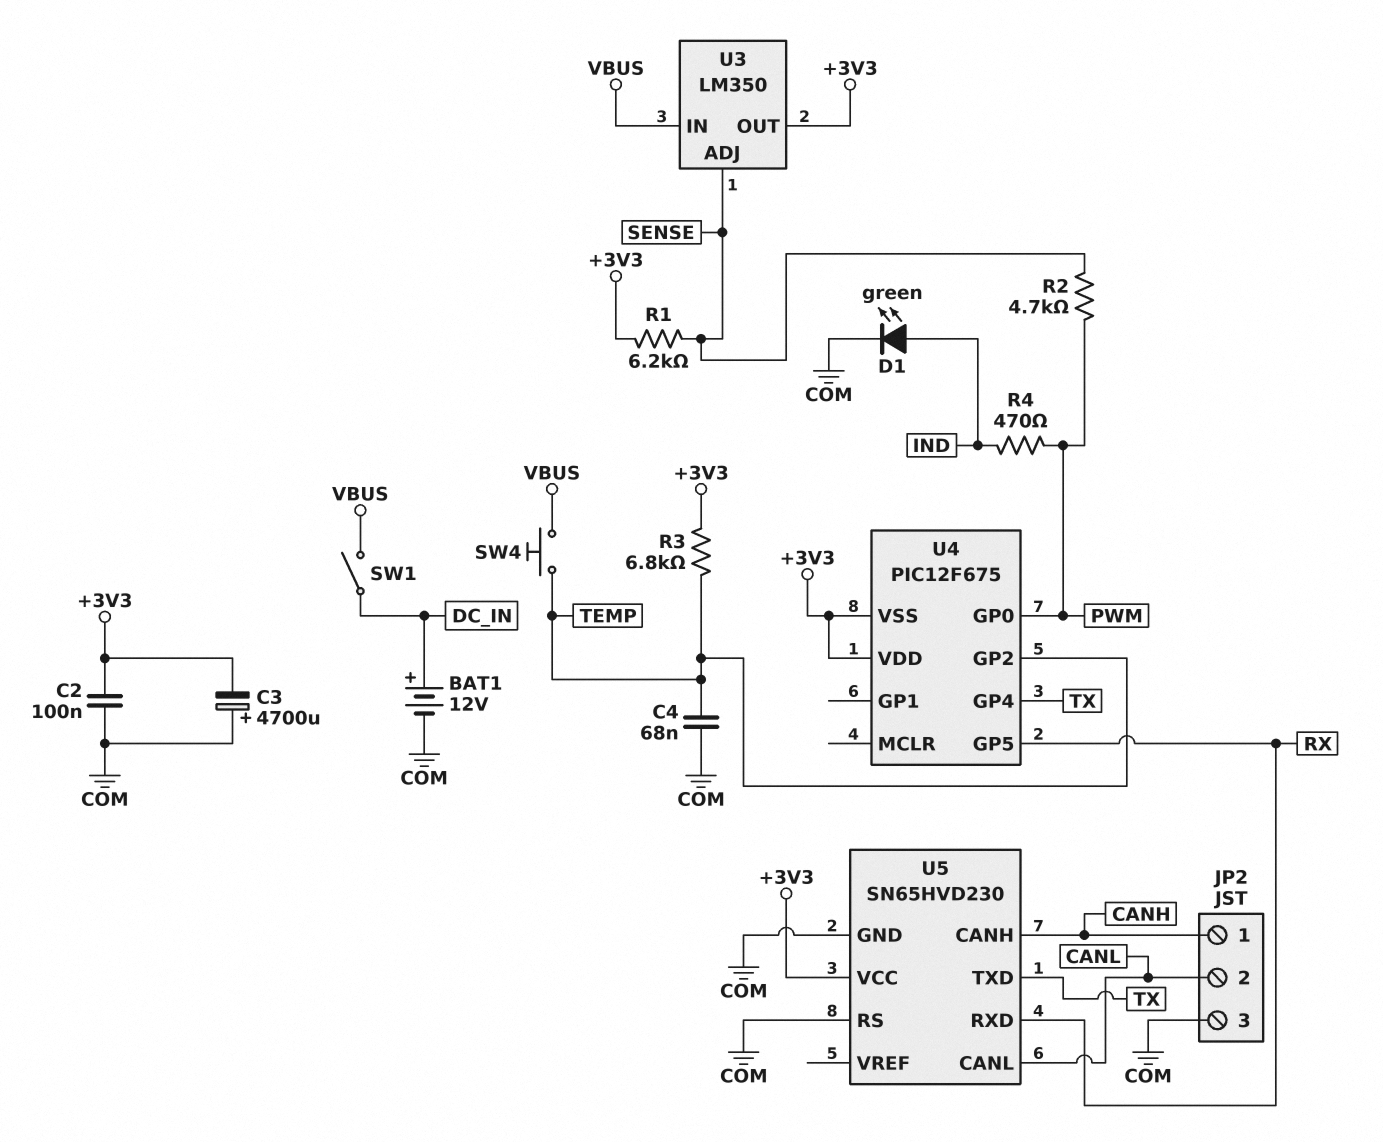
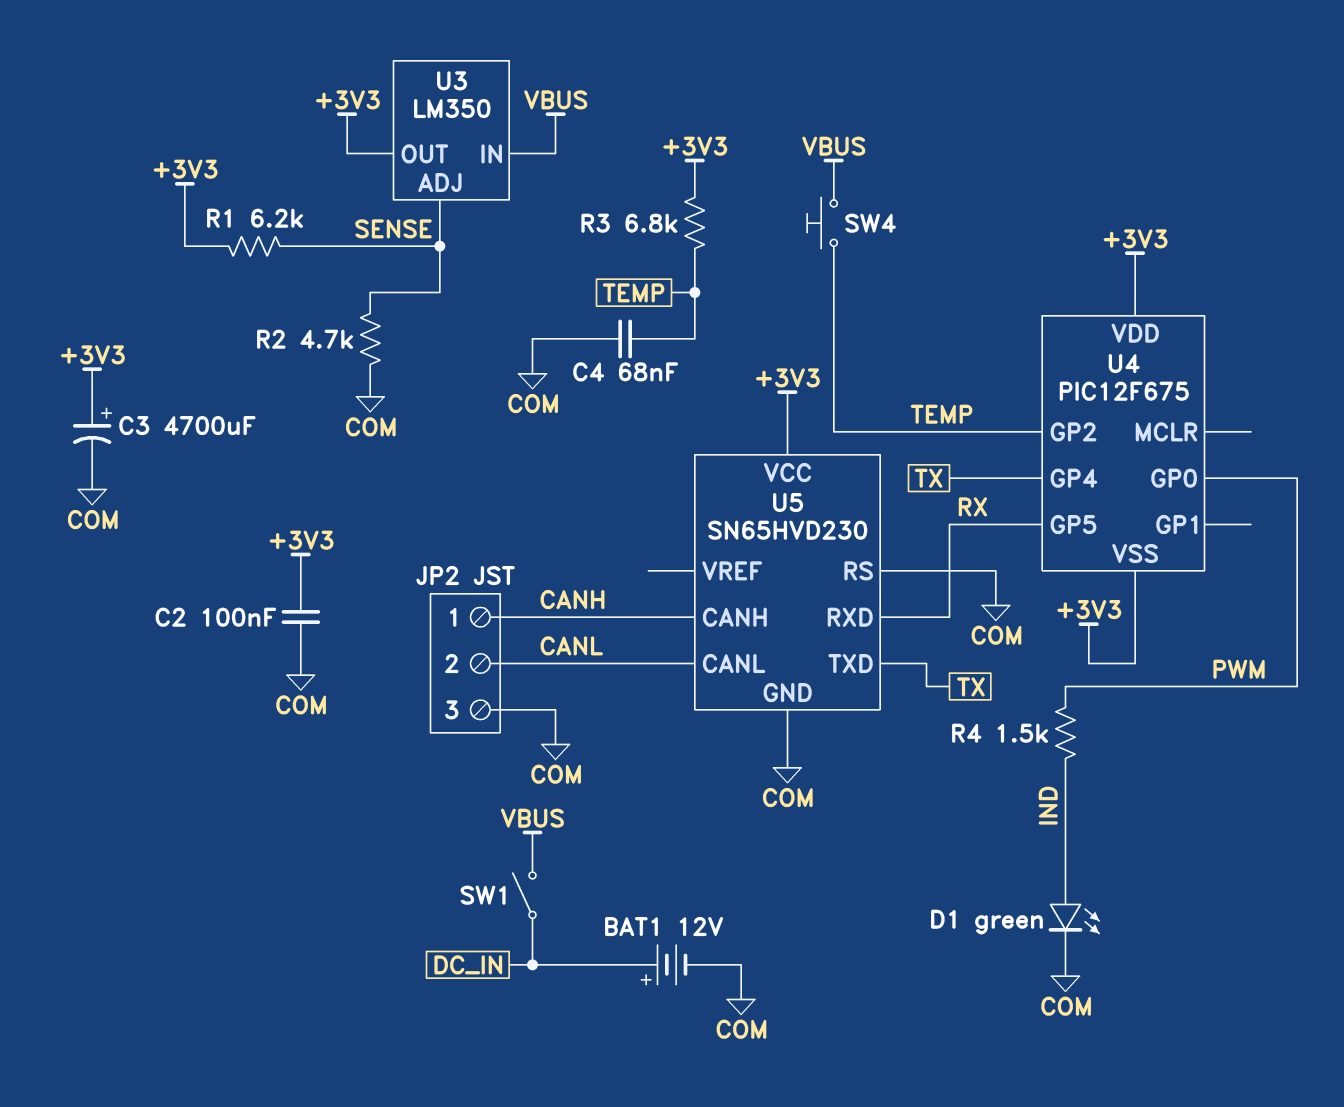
C3: 4700uF (plus COM, minus +3V3) -> 4700uF (plus +3V3, minus COM)
R2: 4.7k (PWM, SENSE) -> 4.7k (COM, SENSE)
R4: 470 (IND, PWM) -> 1.5k (IND, PWM)

